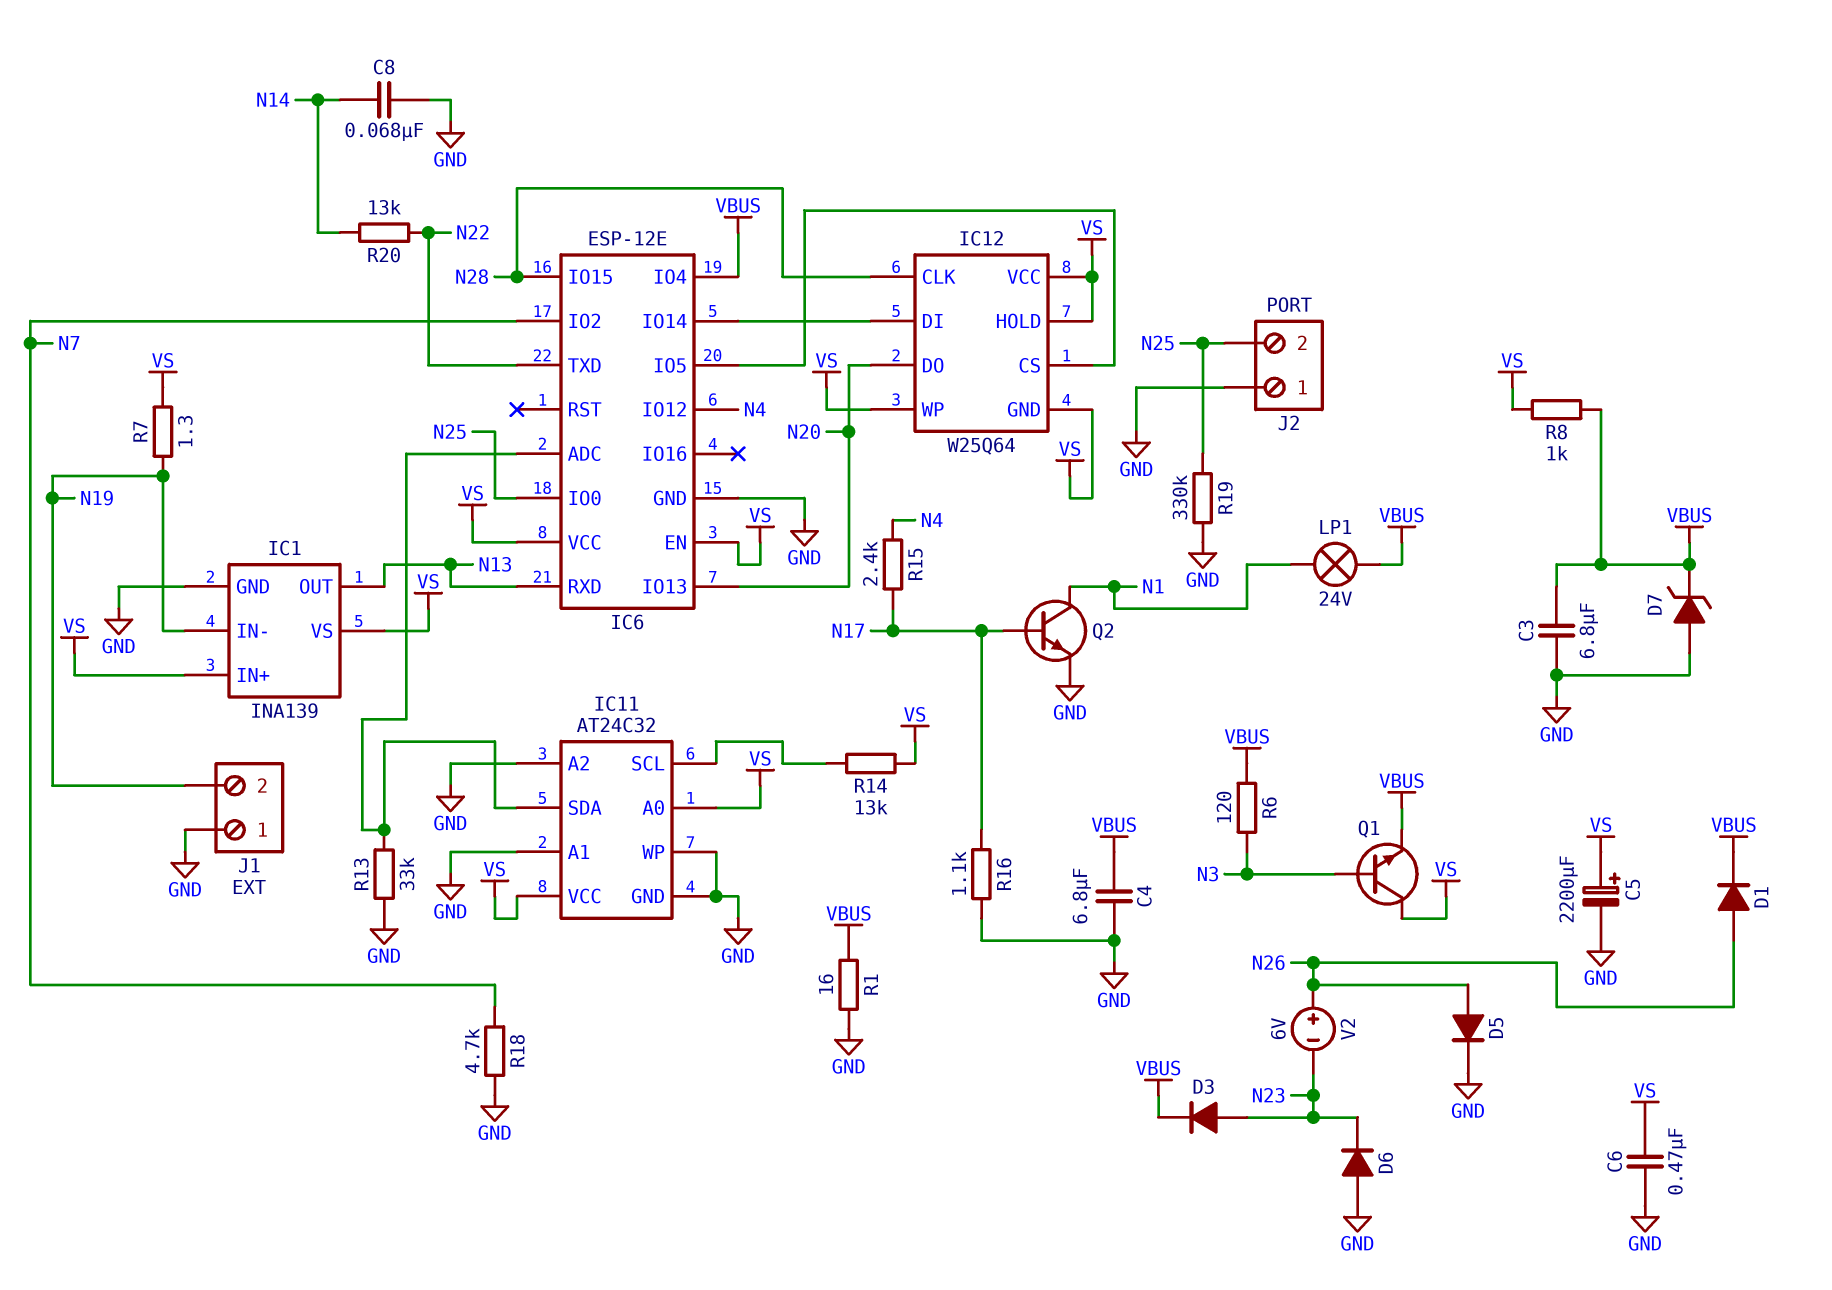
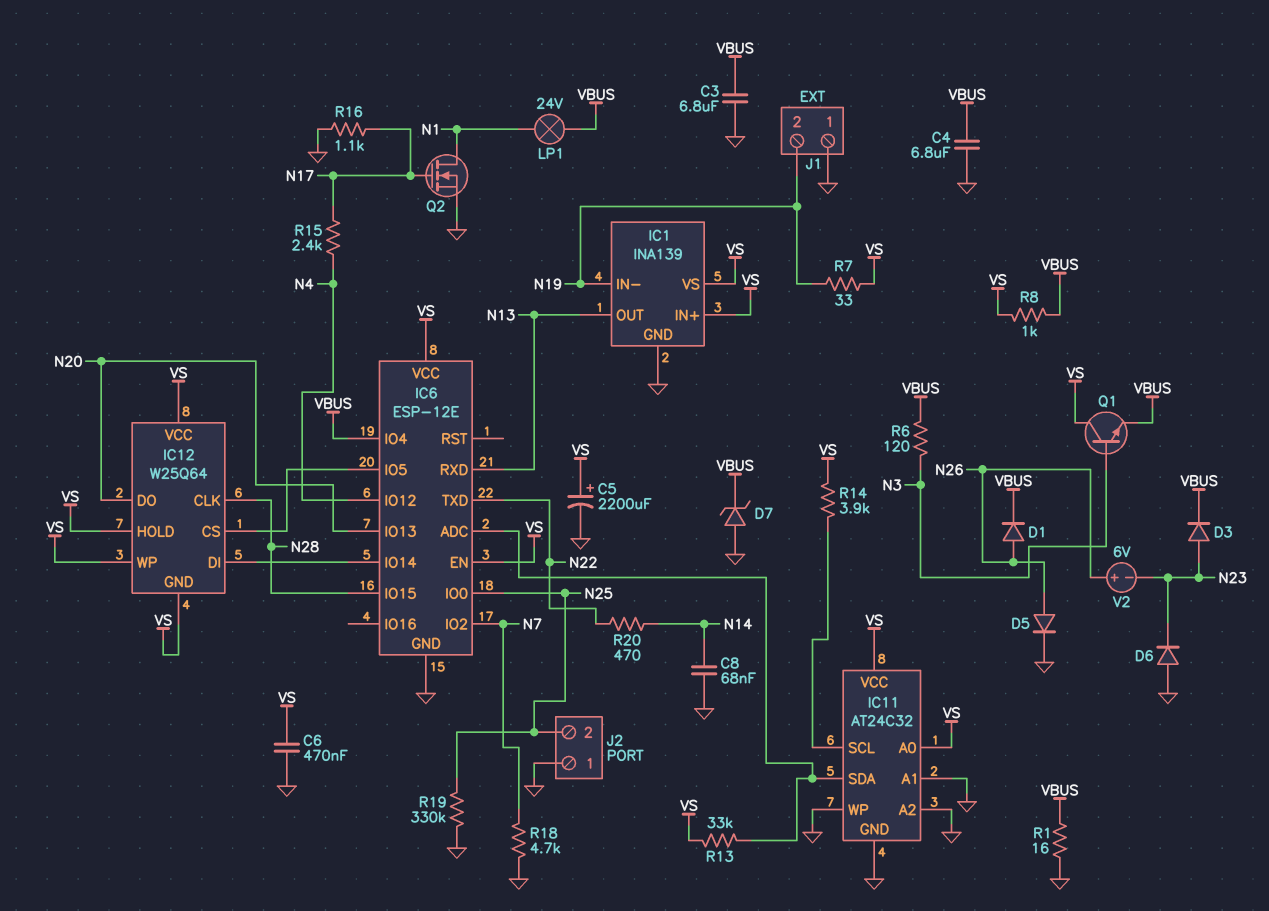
Q2: NPN (B N17, C N1, E GND) -> NMOS (G N17, D N1, S GND)
R7: 1.3 (N19, VS) -> 33 (N19, VS)
R13: 33k (GND, IC6/ADC) -> 33k (IC6/ADC, VS)
R14: 13k (IC11/SCL, VS) -> 3.9k (IC11/SCL, VS)
R20: 13k (N14, N22) -> 470 (N14, N22)

